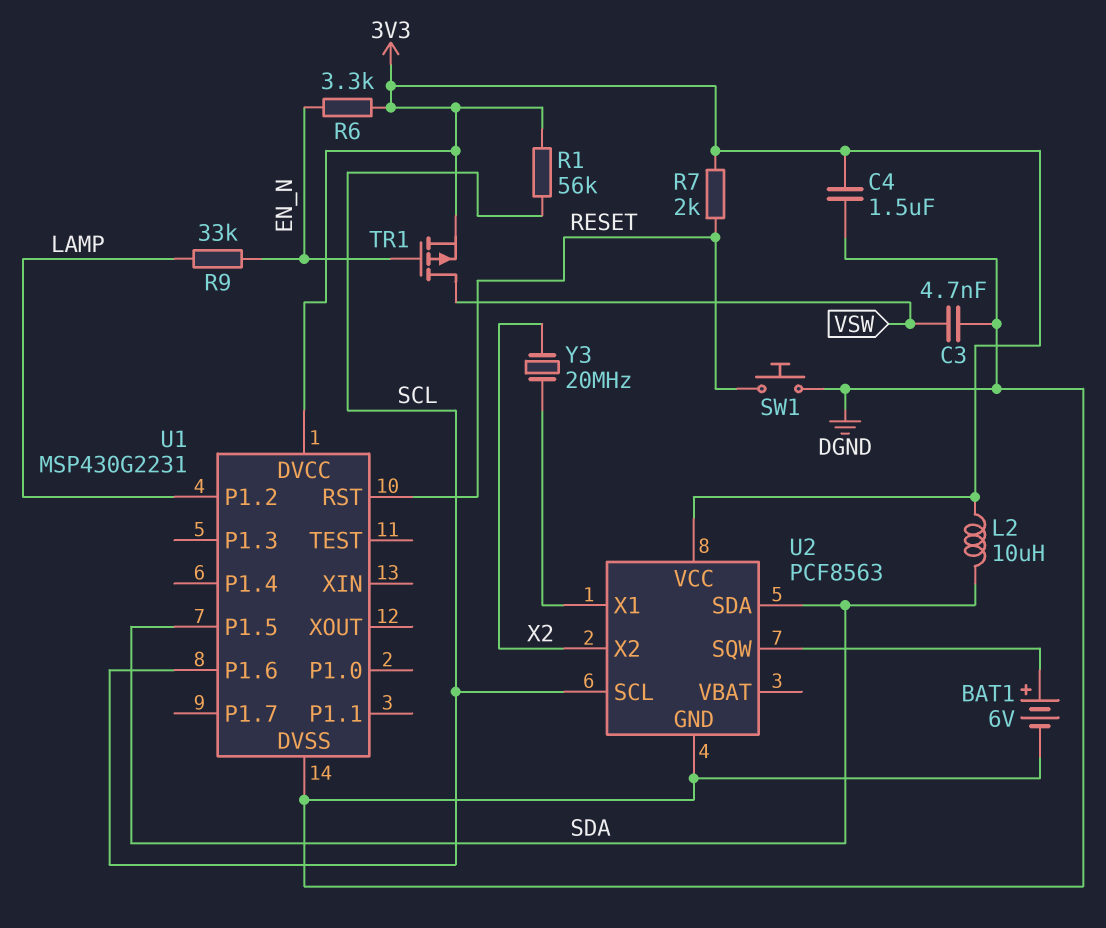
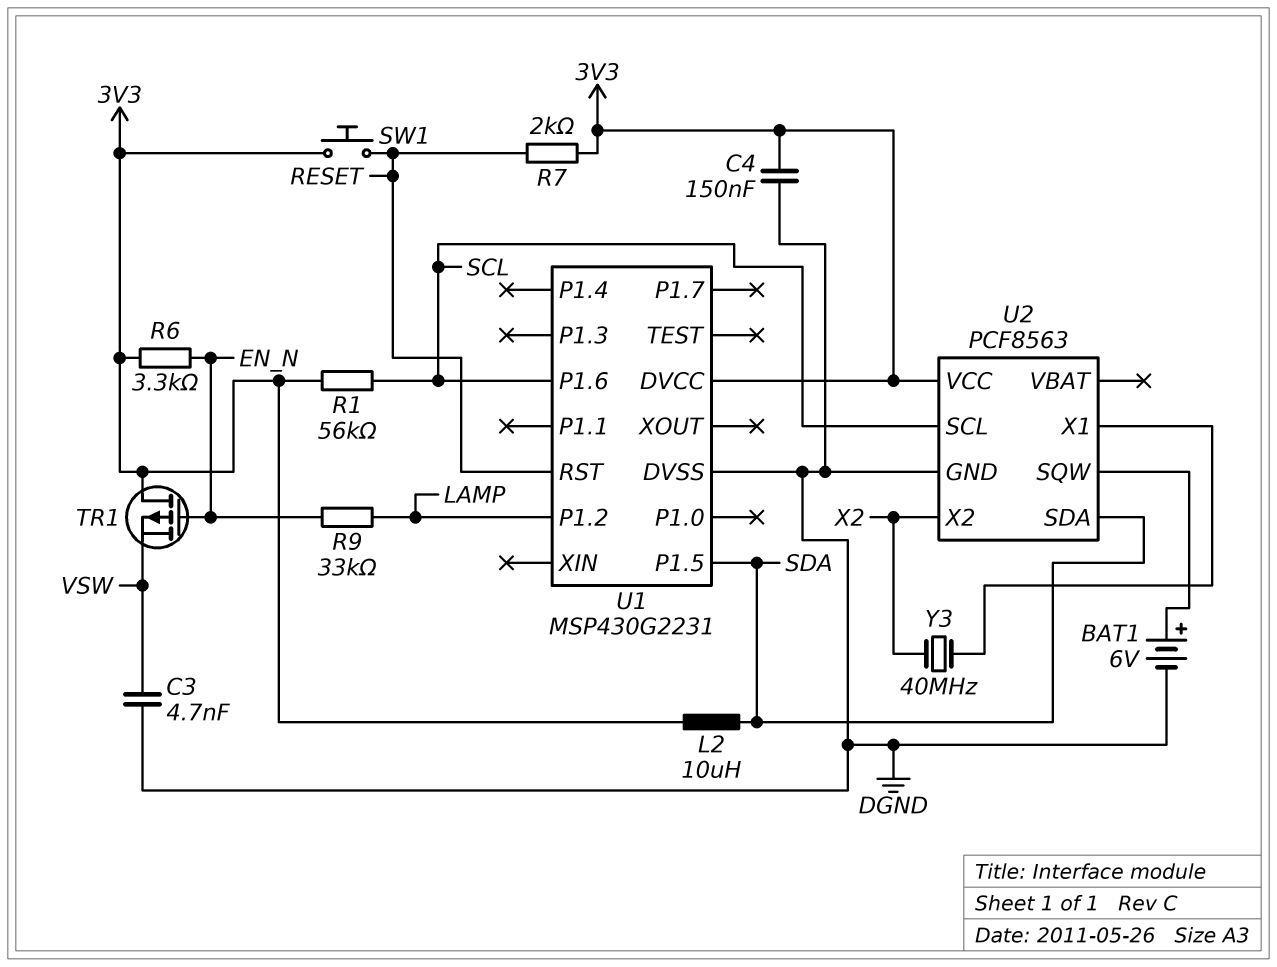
C4: 1.5uF (3V3, DGND) -> 150nF (3V3, DGND)
SW1: button (DGND, RESET) -> button (3V3, RESET)
TR1: PMOS (G EN_N, D VSW, S 3V3) -> PMOS (G EN_N, D 3V3, S VSW)
Y3: 20MHz (U2/X1, X2) -> 40MHz (U2/X1, X2)

